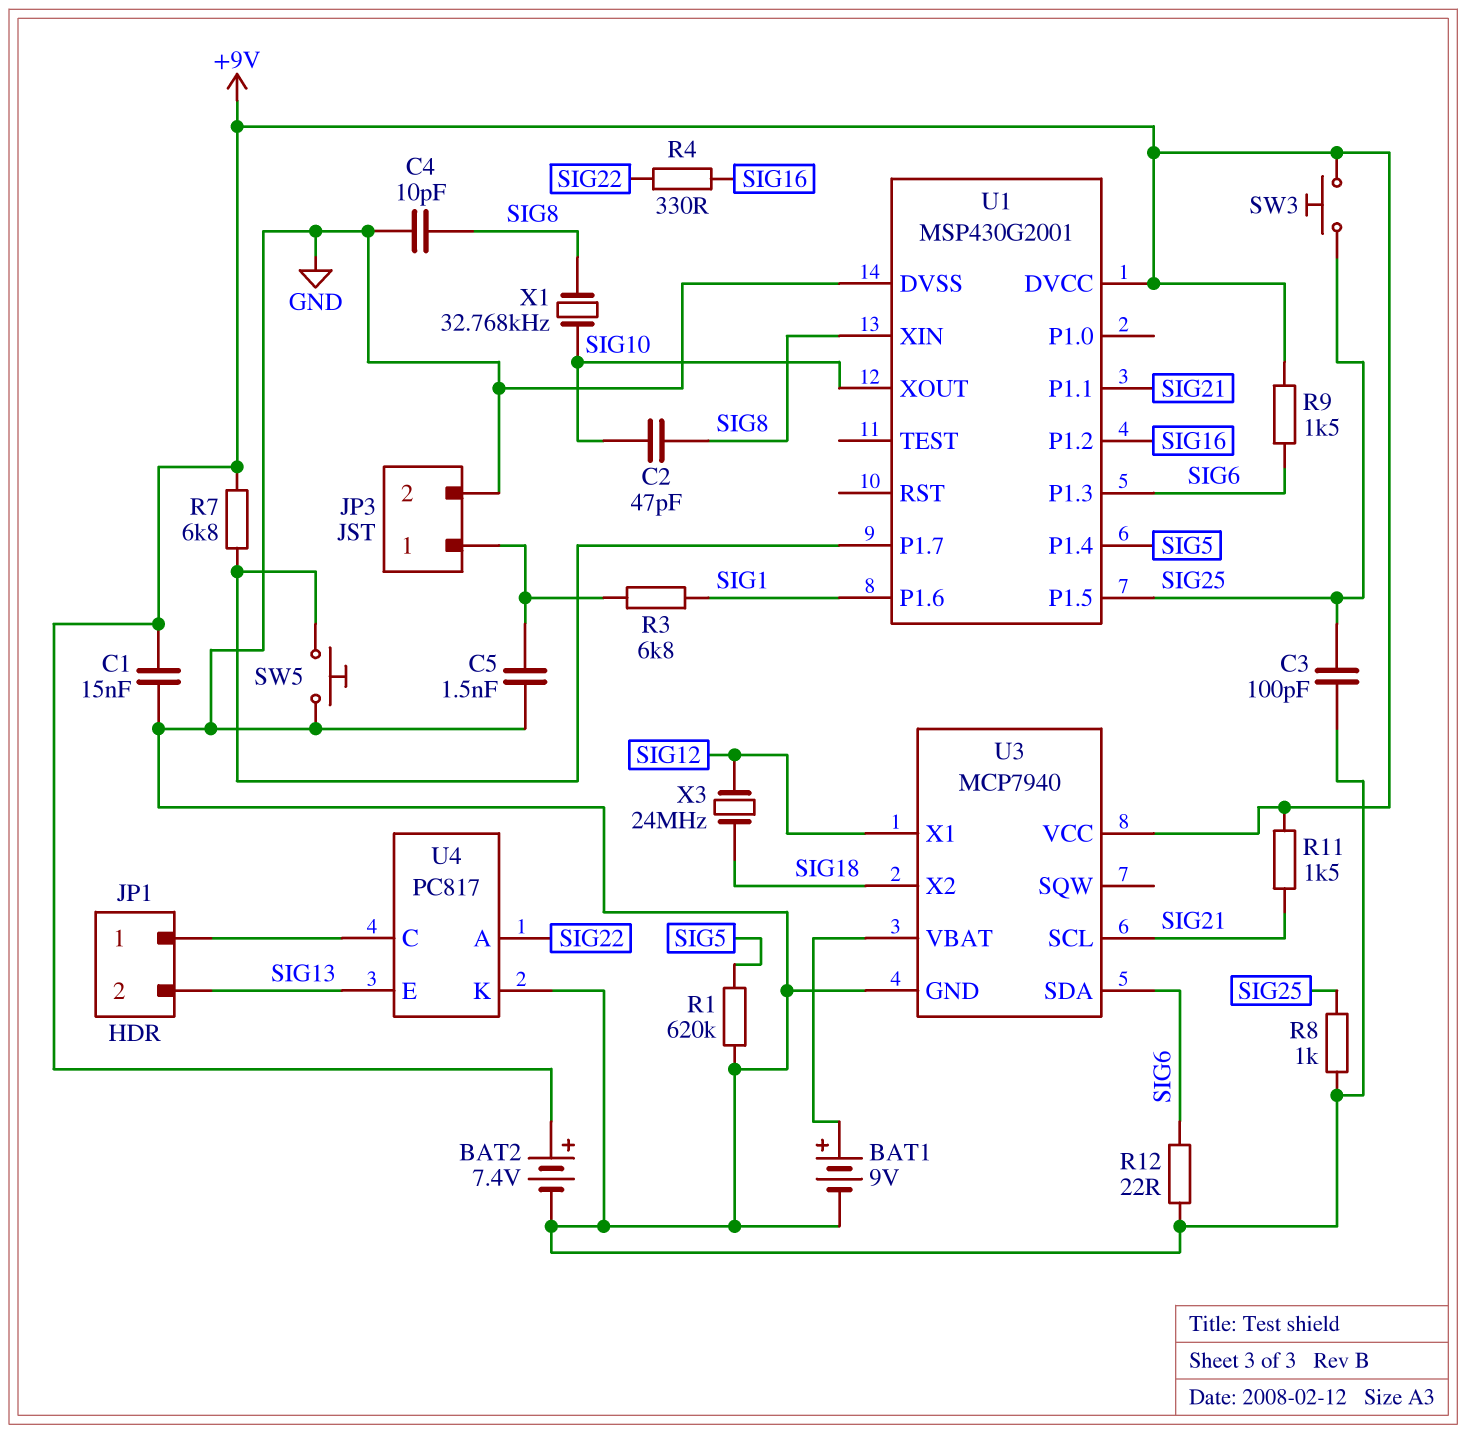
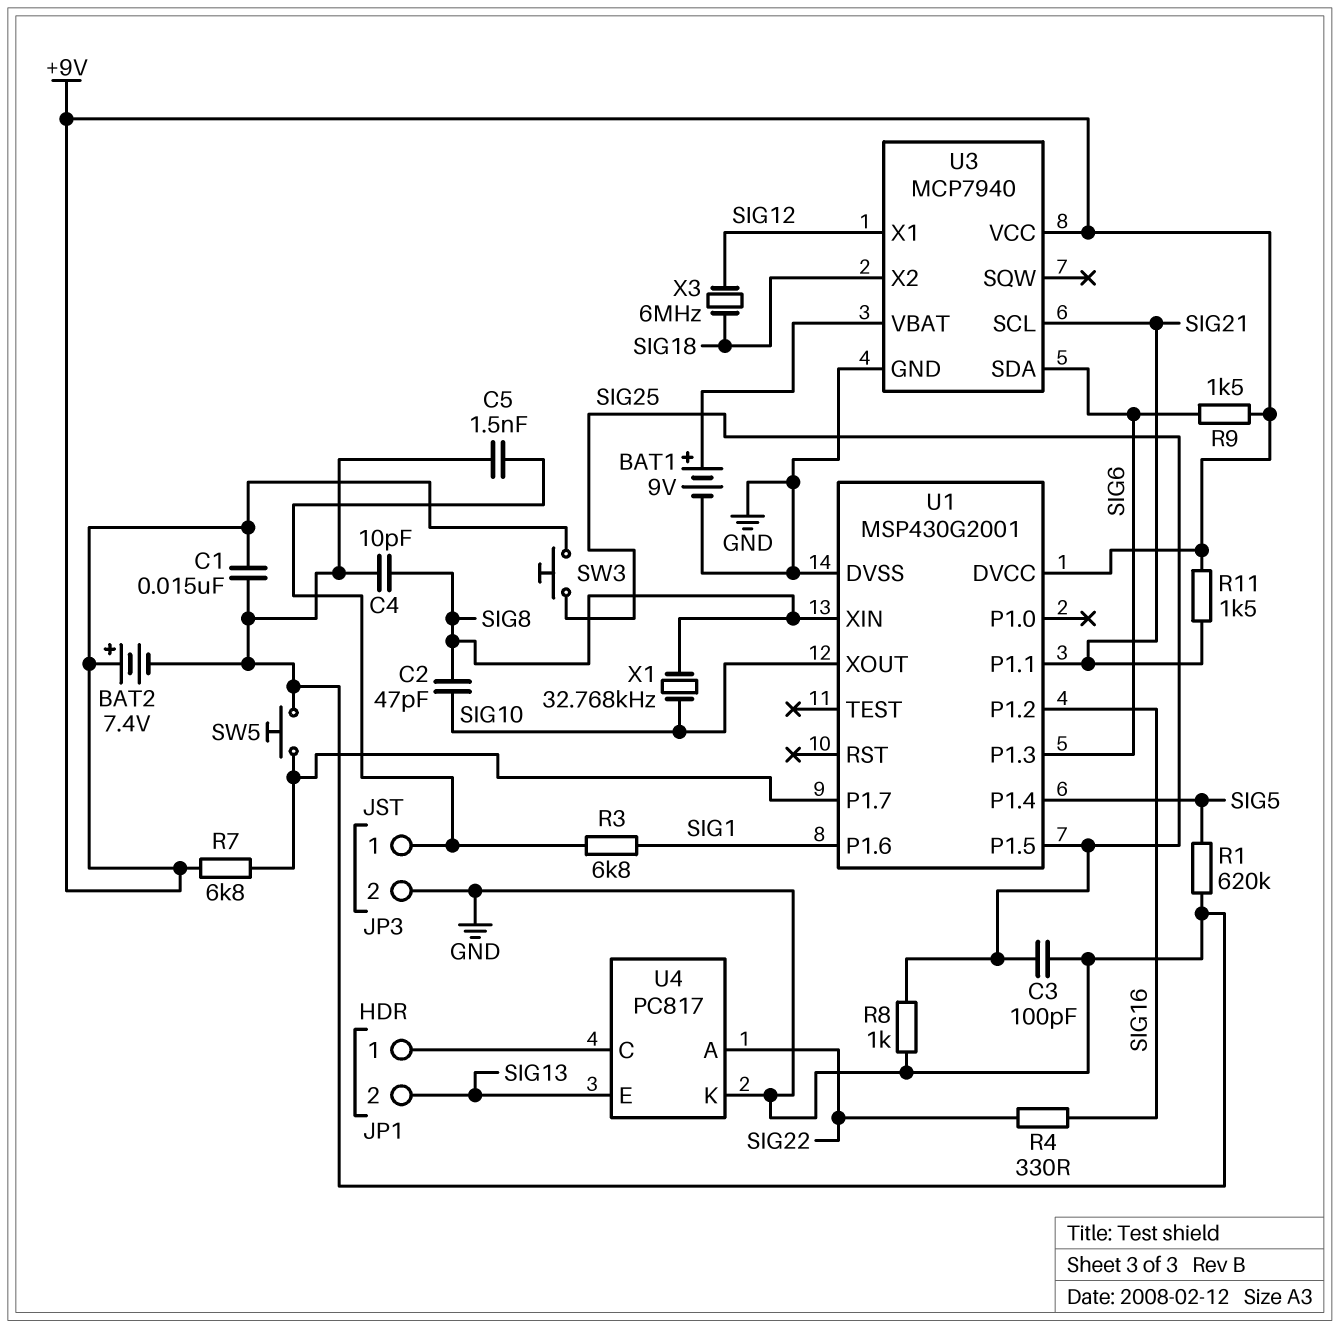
R12: 22 (GND, SIG6) -> none
X3: 24MHz (SIG12, SIG18) -> 6MHz (SIG12, SIG18)

